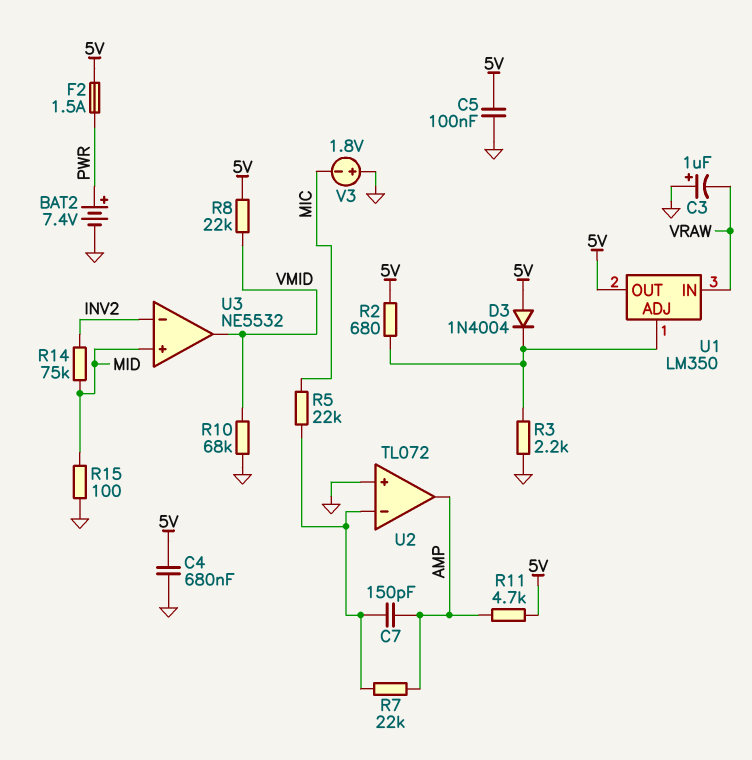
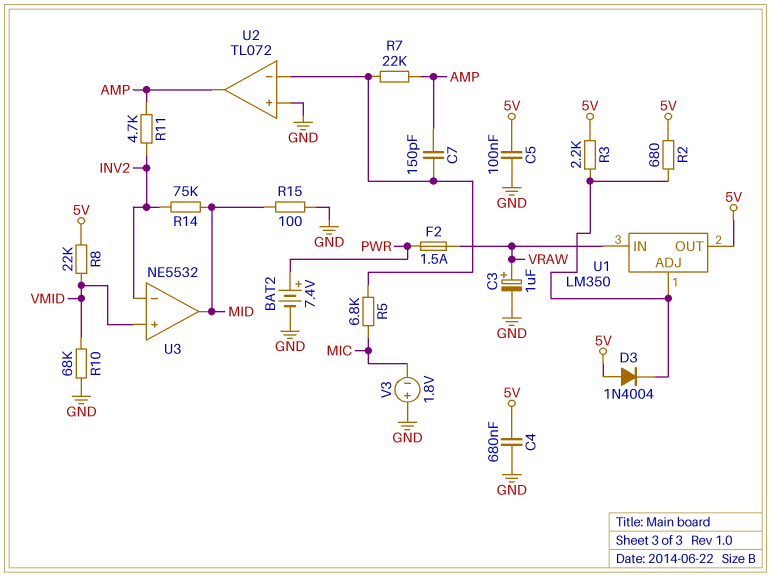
C3: 1uF (plus GND, minus VRAW) -> 1uF (plus VRAW, minus GND)
F2: 1.5A (5V, PWR) -> 1.5A (PWR, VRAW)
R3: 2.2k (GND, U1/ADJ) -> 2.2k (5V, U1/ADJ)
R5: 22k (MIC, U2/in-) -> 6.8k (MIC, U2/in-)
R11: 4.7k (5V, AMP) -> 4.7k (AMP, INV2)
U3 pin in+: MID -> VMID
U3 pin out: VMID -> MID

